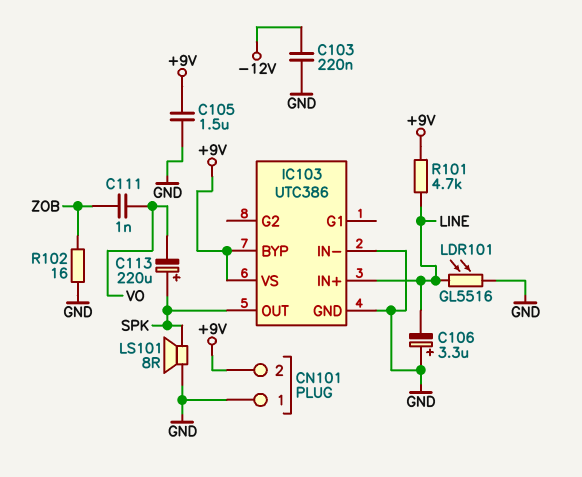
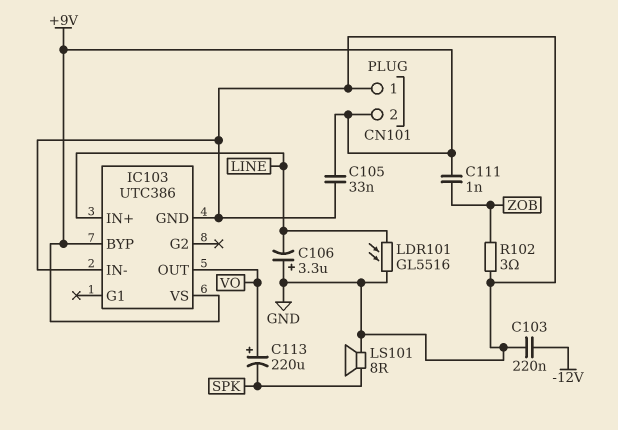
C105: 1.5uF (+9V, GND) -> 33nF (+9V, GND)
C111: 1nF (VO, ZOB) -> 1nF (+9V, ZOB)
C113: 220uF (plus SPK, minus VO) -> 220uF (plus VO, minus SPK)
IC103 pin OUT: SPK -> VO
R101: 4.7k (+9V, LINE) -> none
R102: 16 (GND, ZOB) -> 3 (GND, ZOB)

